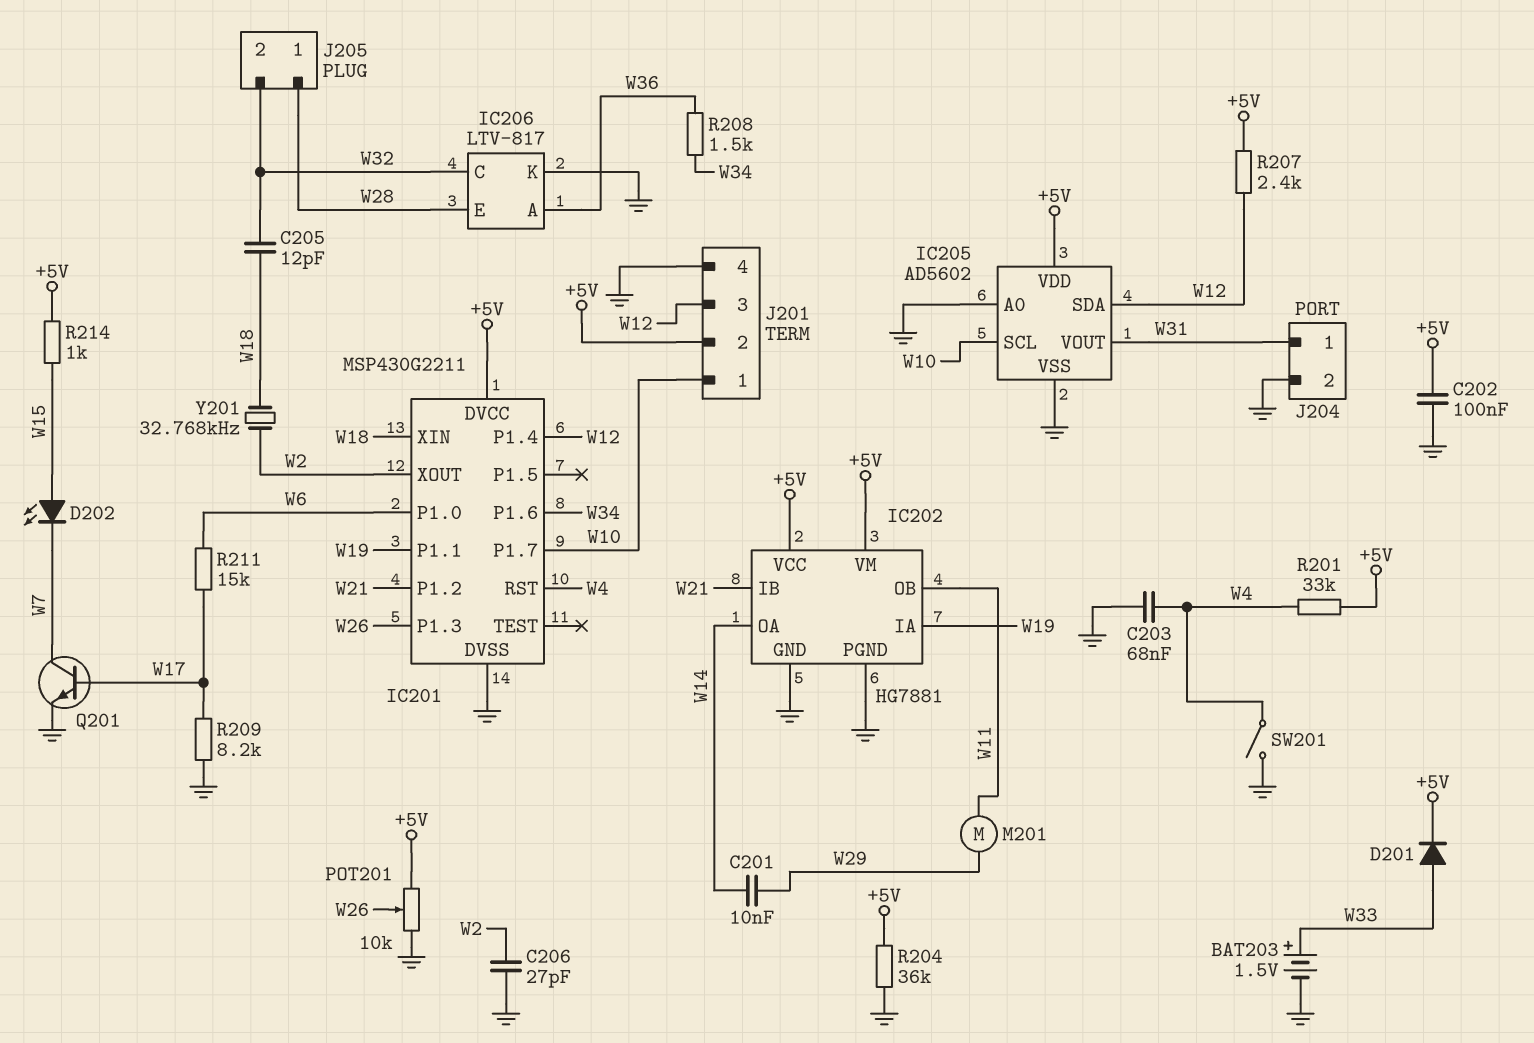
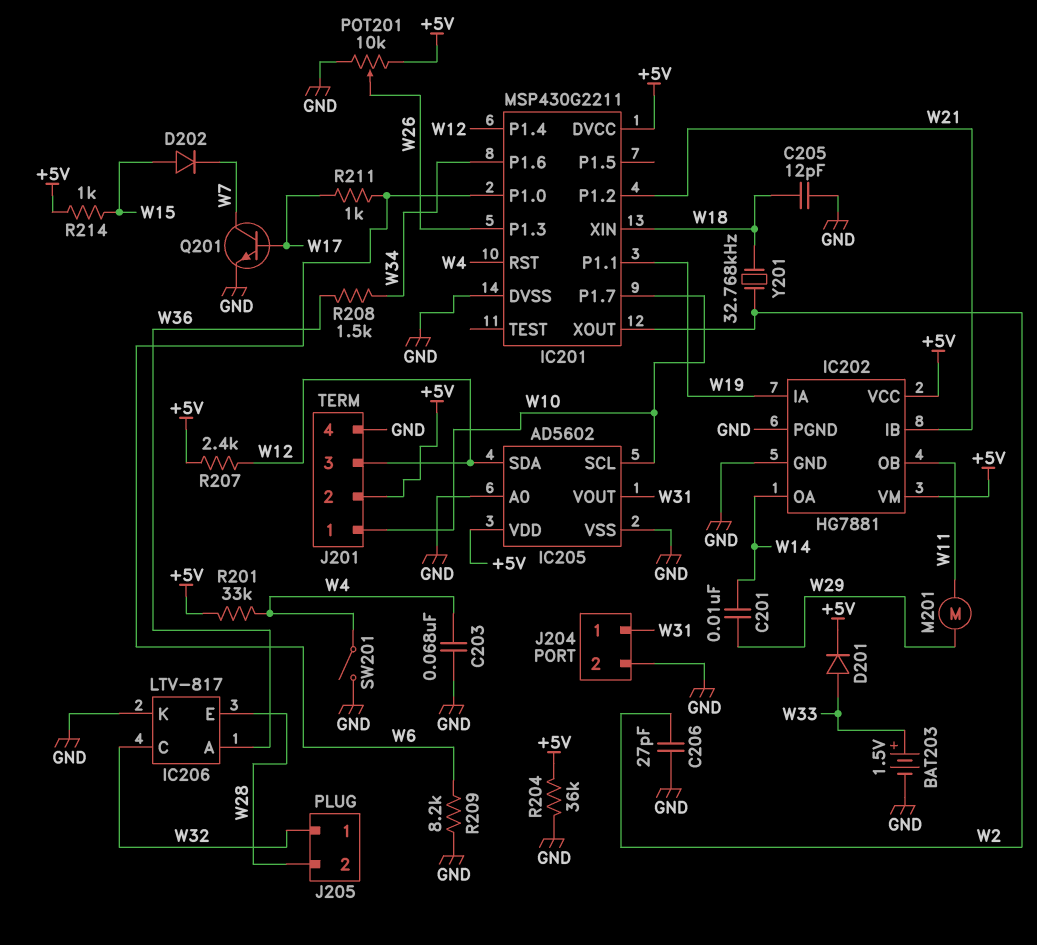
C202: 100nF (+5V, GND) -> none
C205: 12pF (W18, W32) -> 12pF (GND, W18)
D202: LED (A W15, K W7) -> diode (A W15, K W7)
J205 pin 1: W28 -> W32
J205 pin 2: W32 -> W28
R209: 8.2k (GND, W17) -> 8.2k (GND, W6)
R211: 15k (W6, W17) -> 1k (W6, W17)

